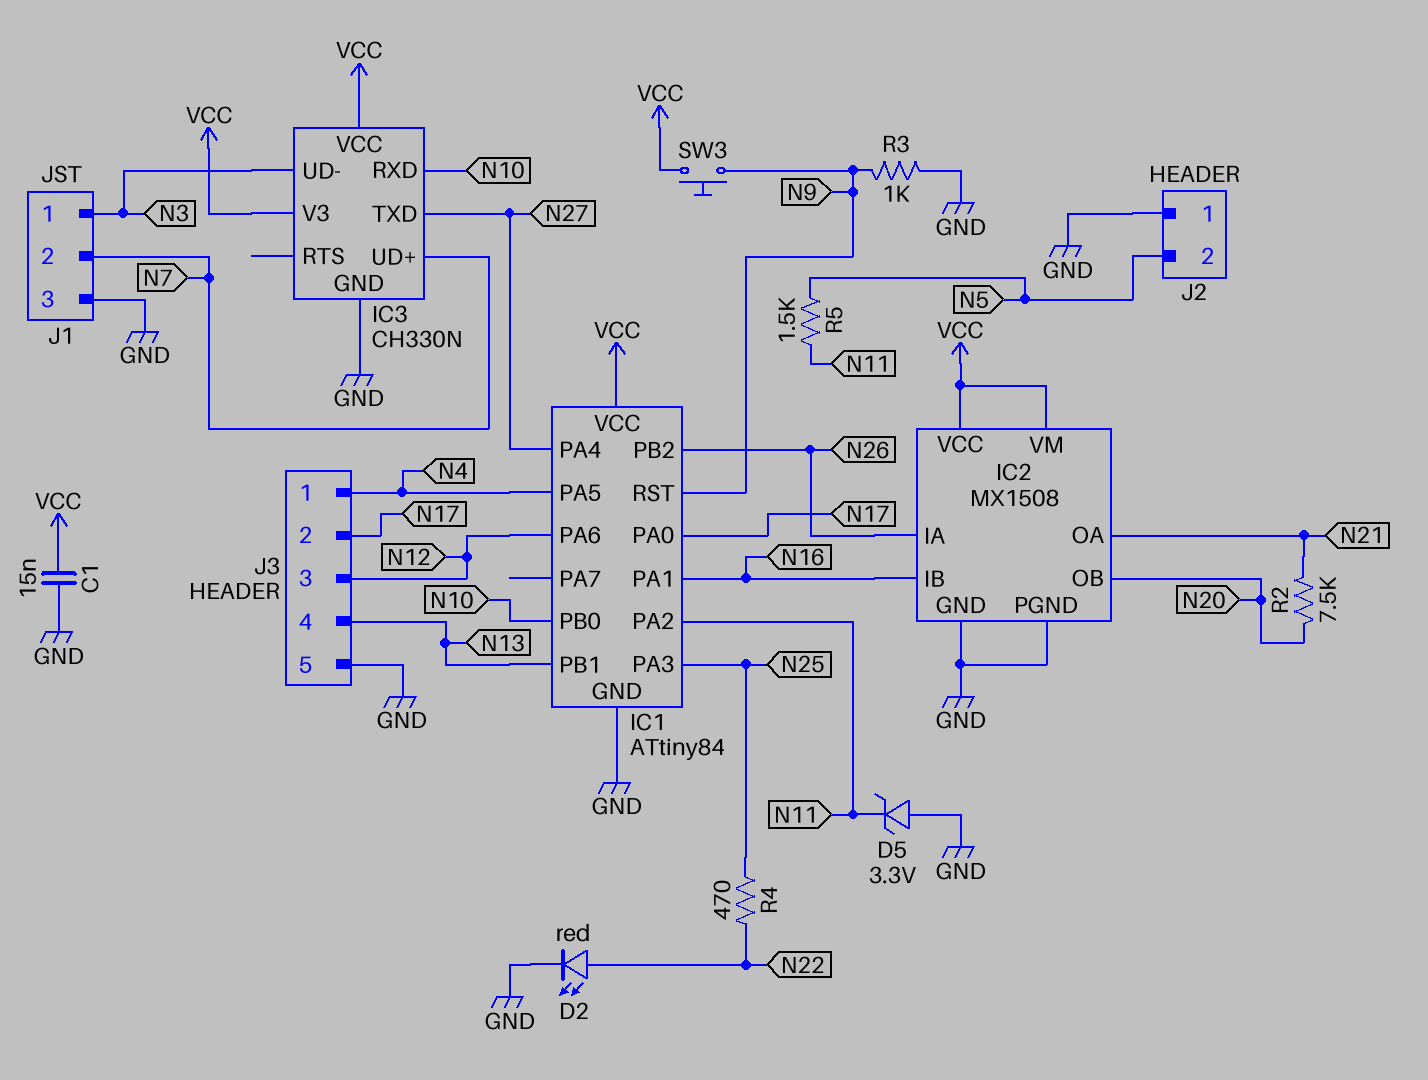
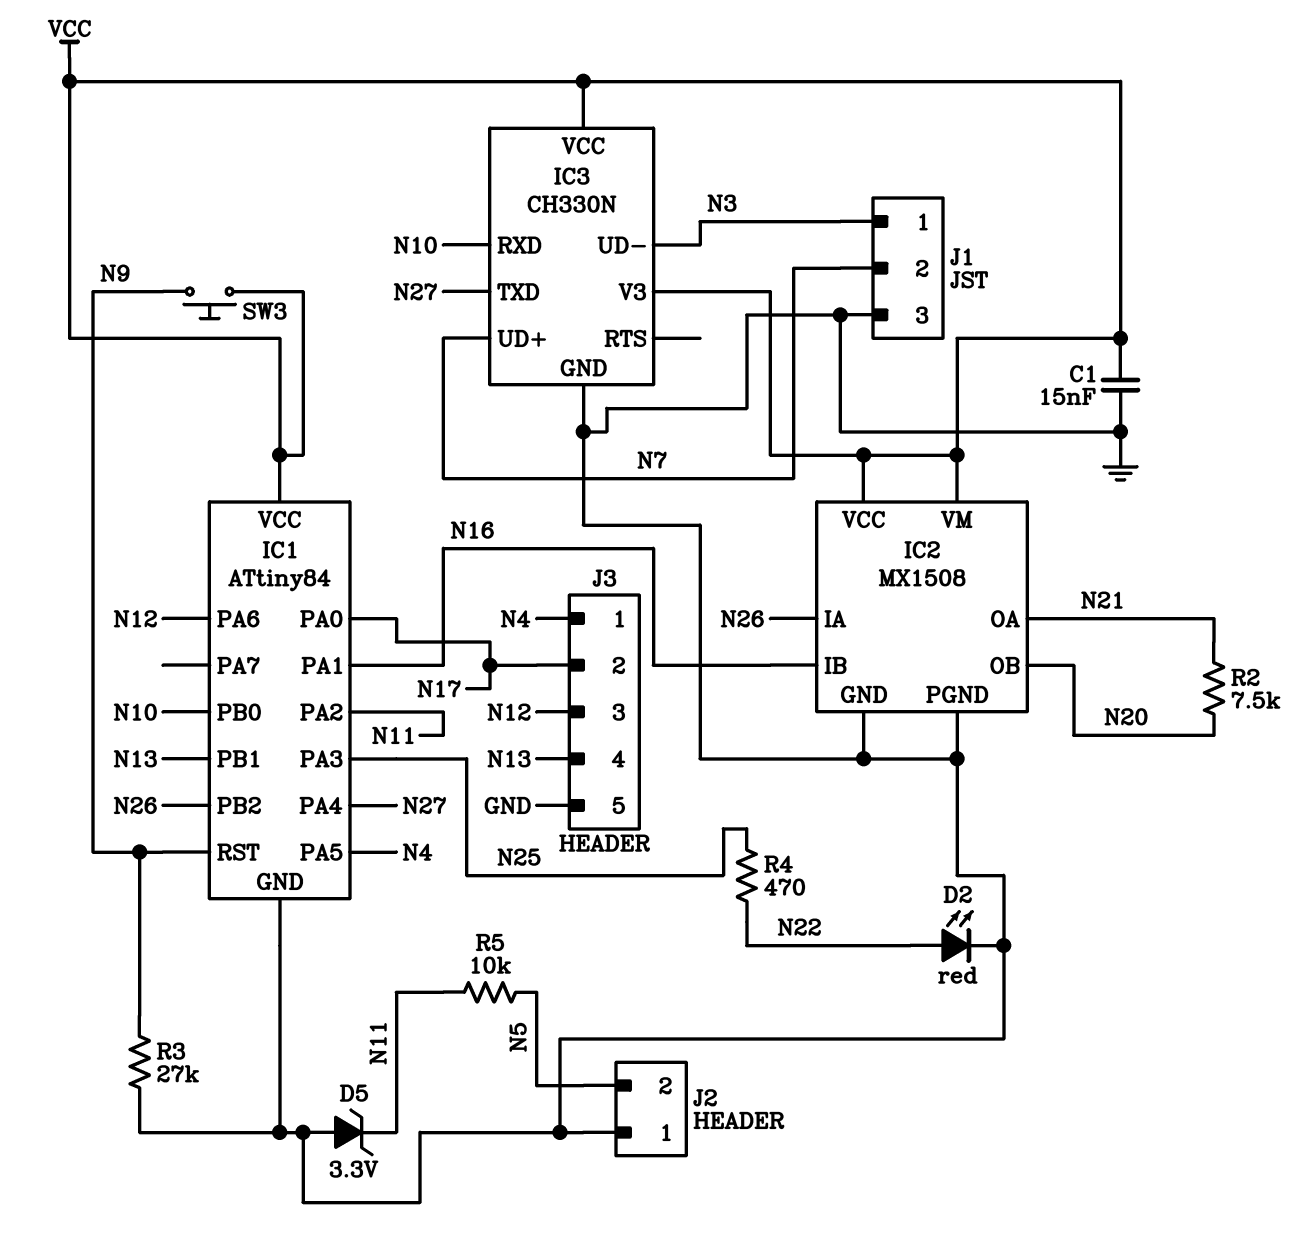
R3: 1k (GND, N9) -> 27k (GND, N9)
R5: 1.5k (N5, N11) -> 10k (N5, N11)

